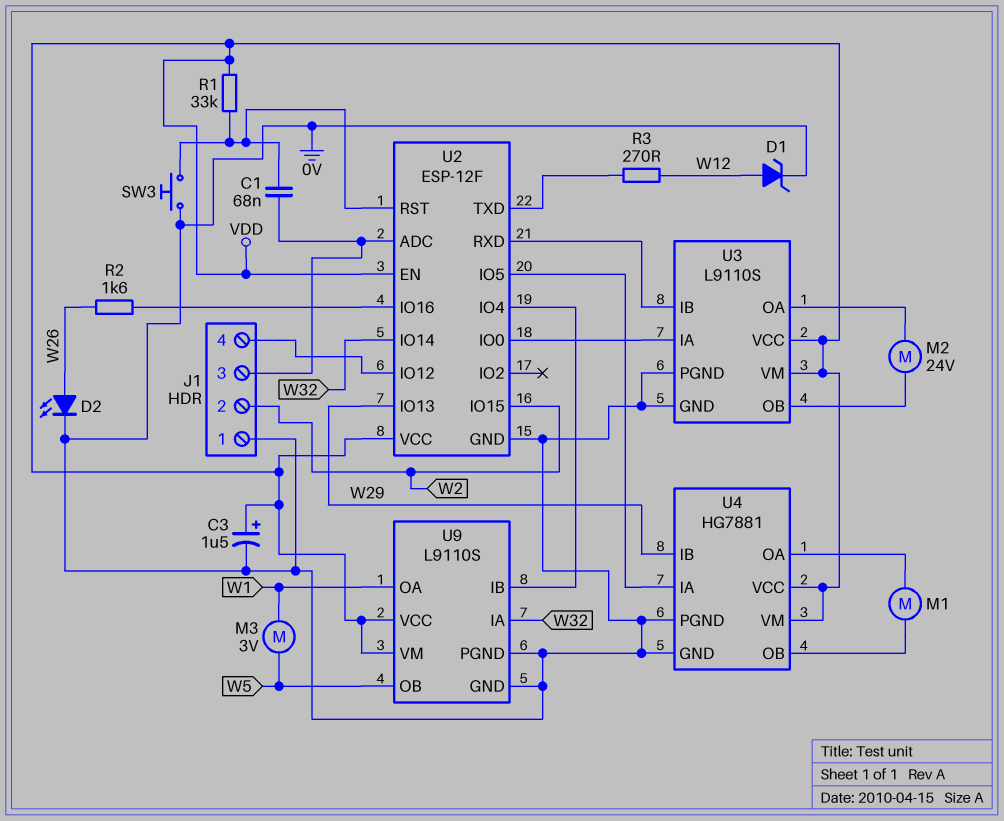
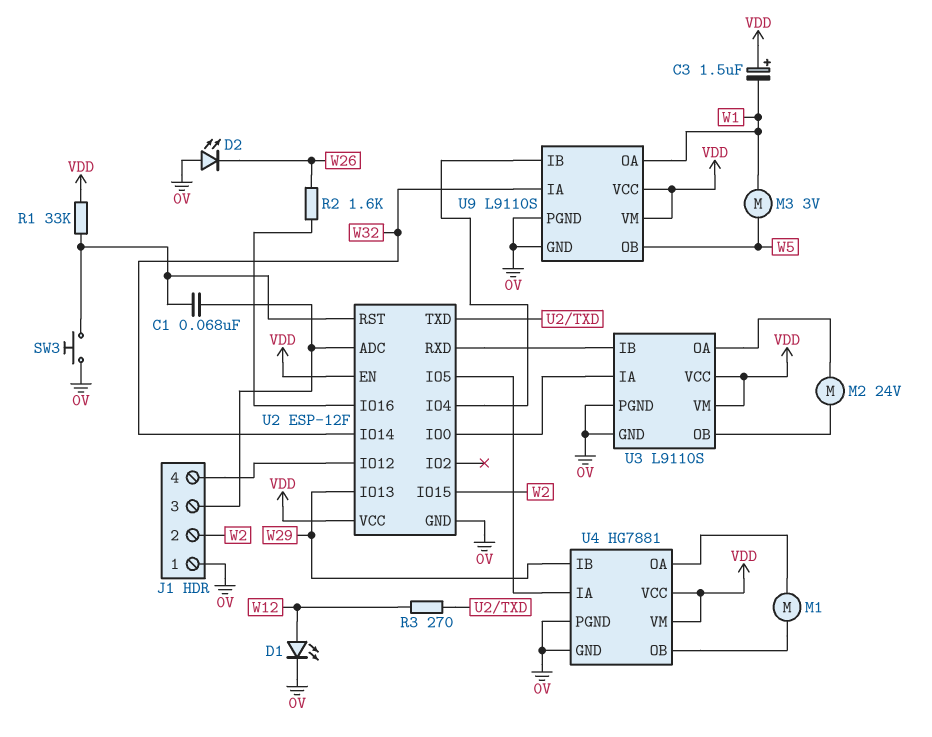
C3: 1.5uF (plus VDD, minus 0V) -> 1.5uF (plus VDD, minus W1)
D1: zener (A W12, K 0V) -> LED (A W12, K 0V)
D2: LED (A W26, K 0V) -> LED (A 0V, K W26)

